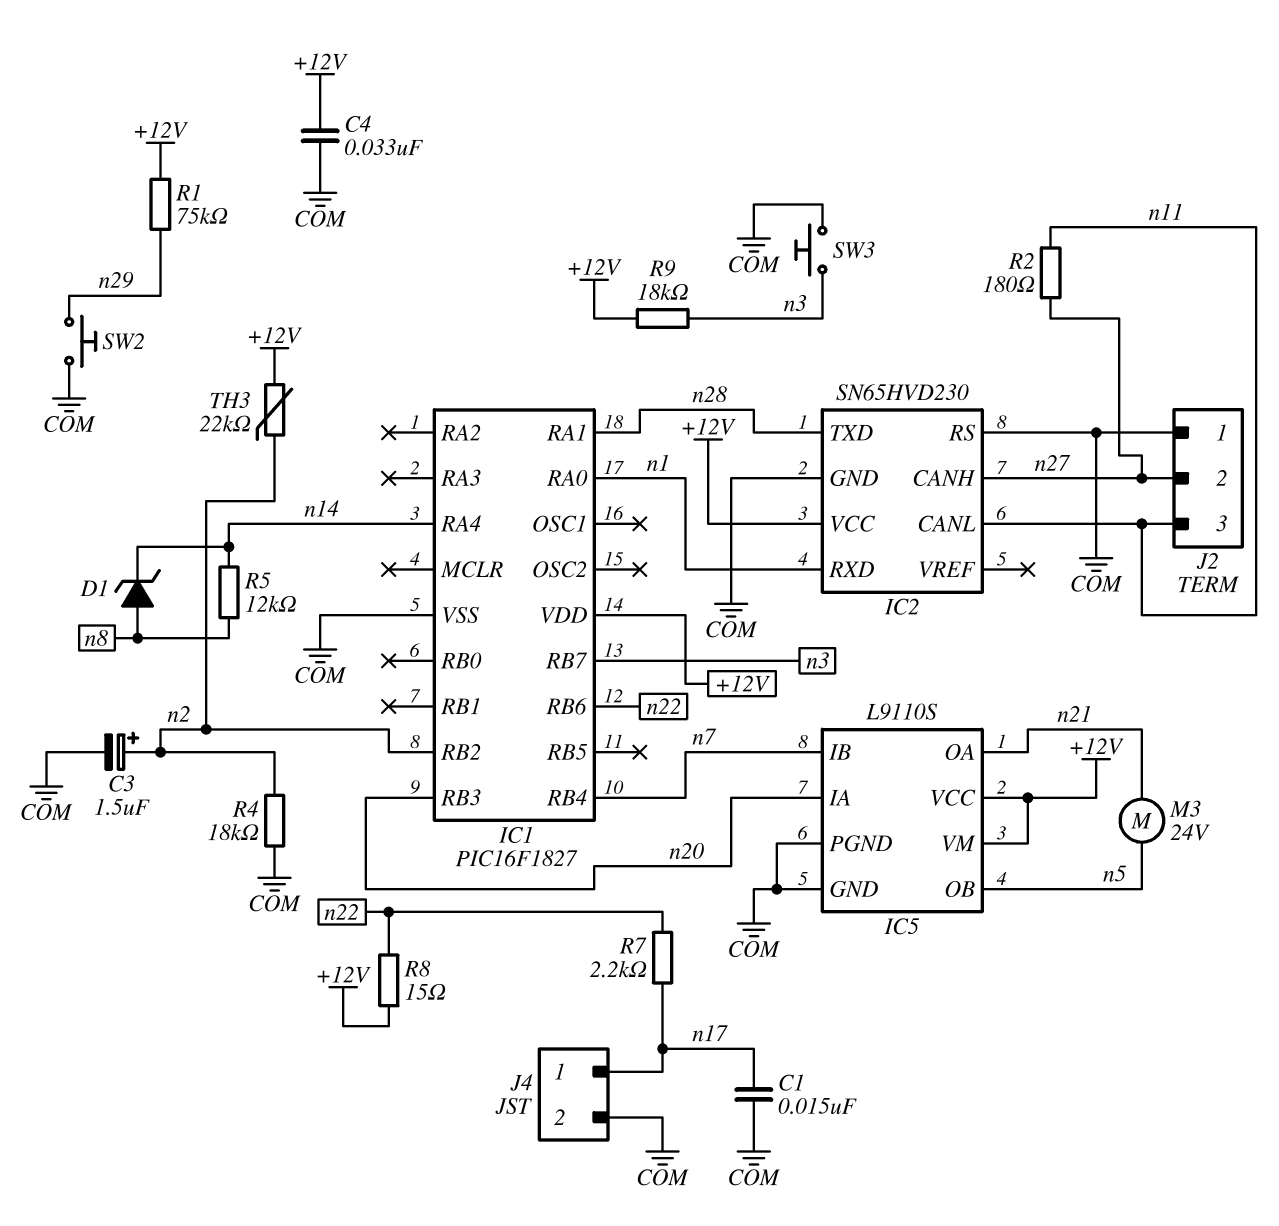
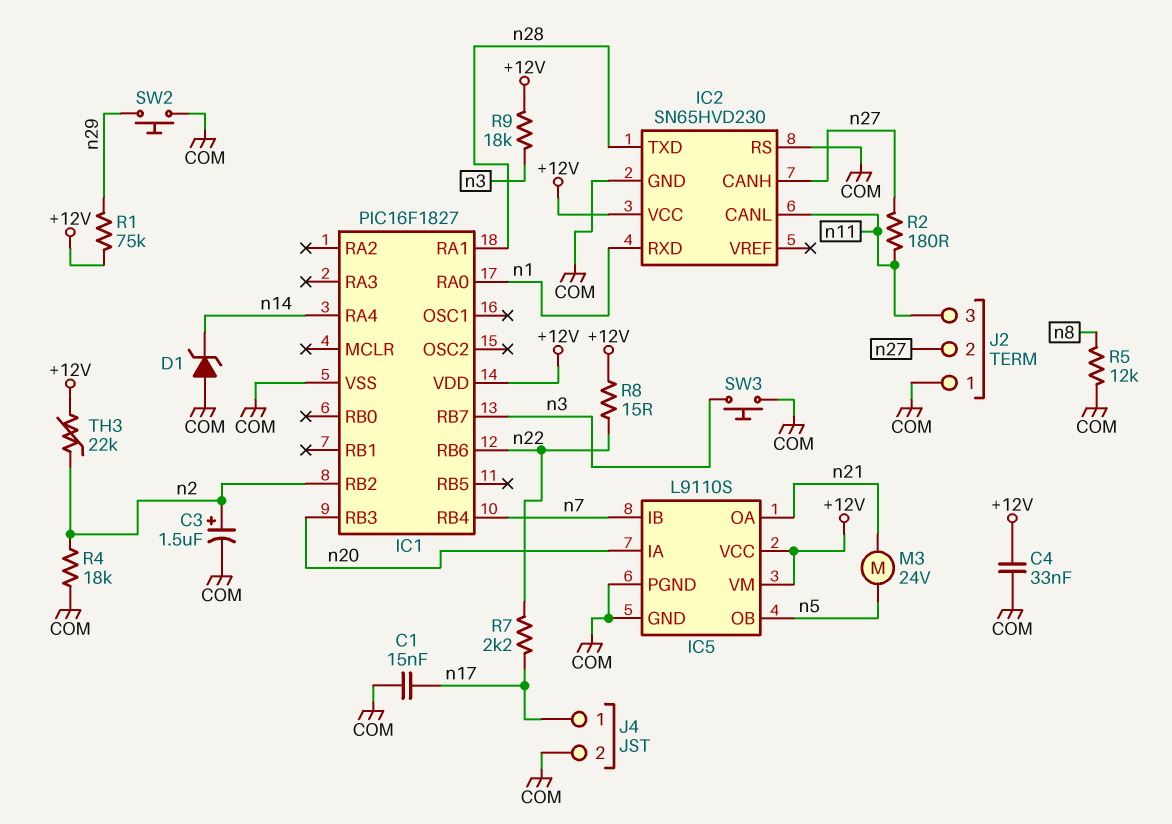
D1: zener (A n8, K n14) -> zener (A COM, K n14)
R5: 12k (n8, n14) -> 12k (COM, n8)

